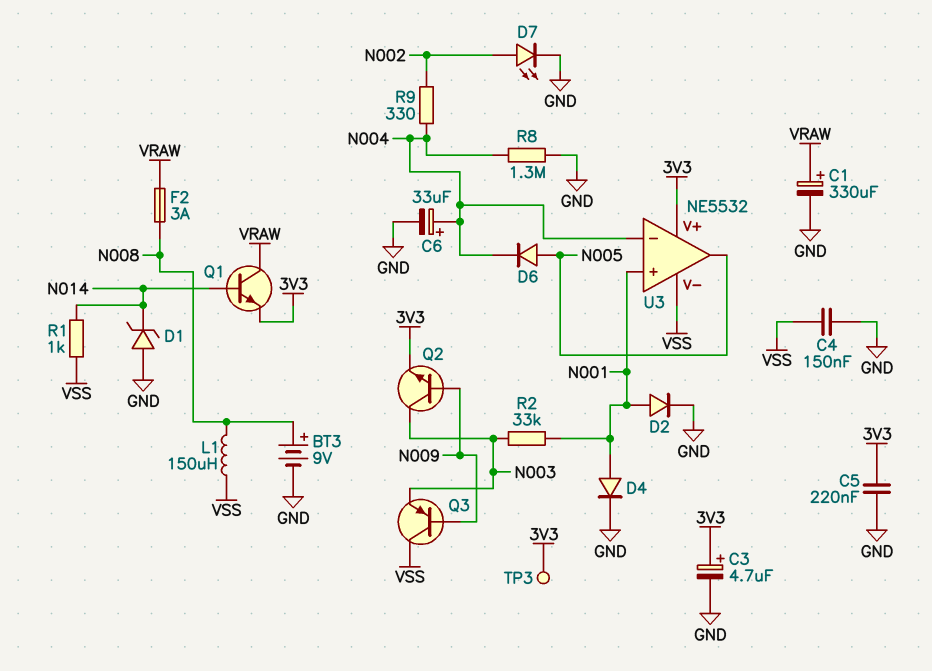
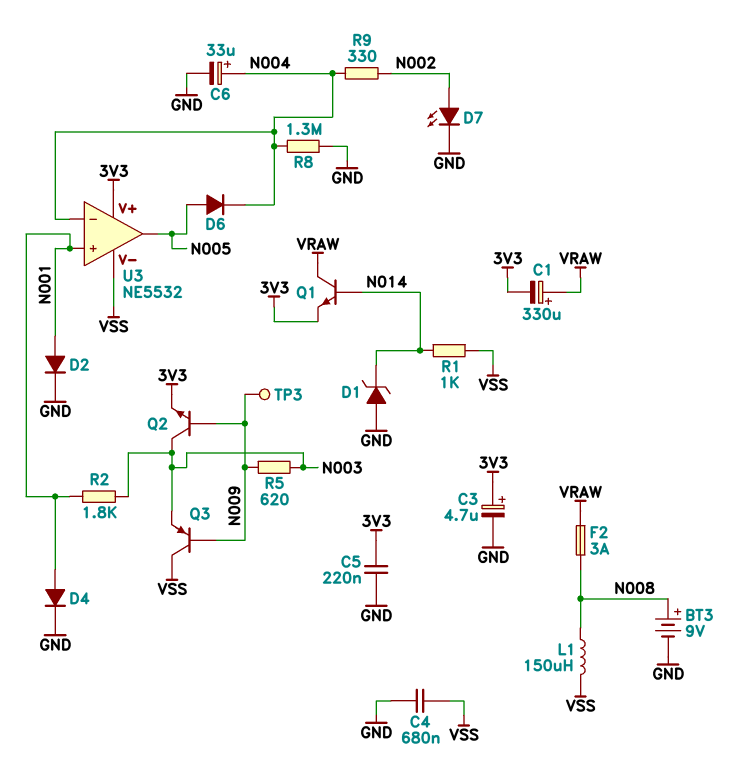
C1: 330uF (plus VRAW, minus GND) -> 330uF (plus VRAW, minus 3V3)
C4: 150nF (GND, VSS) -> 680nF (GND, VSS)
R2: 33k (N001, N003) -> 1.8k (N001, N003)
R5: none -> 620 (N003, N009)
TP3: test point (3V3) -> test point (N009)

